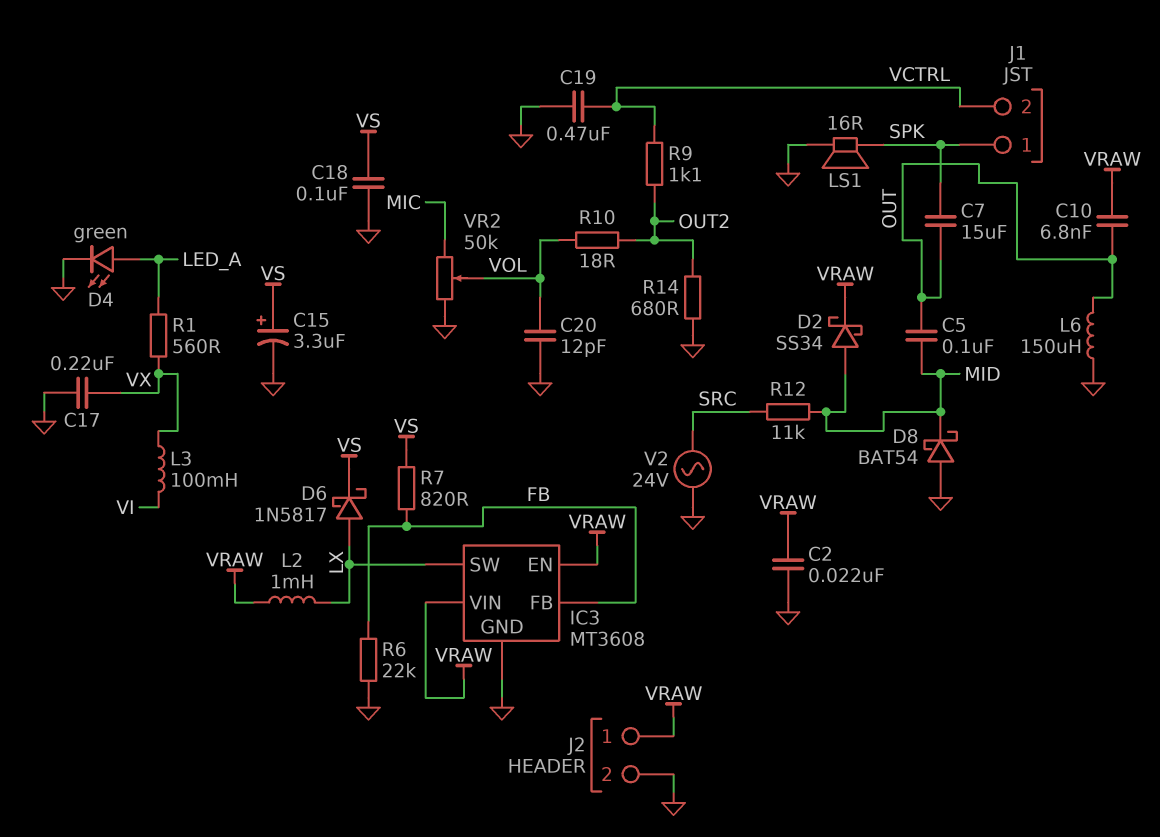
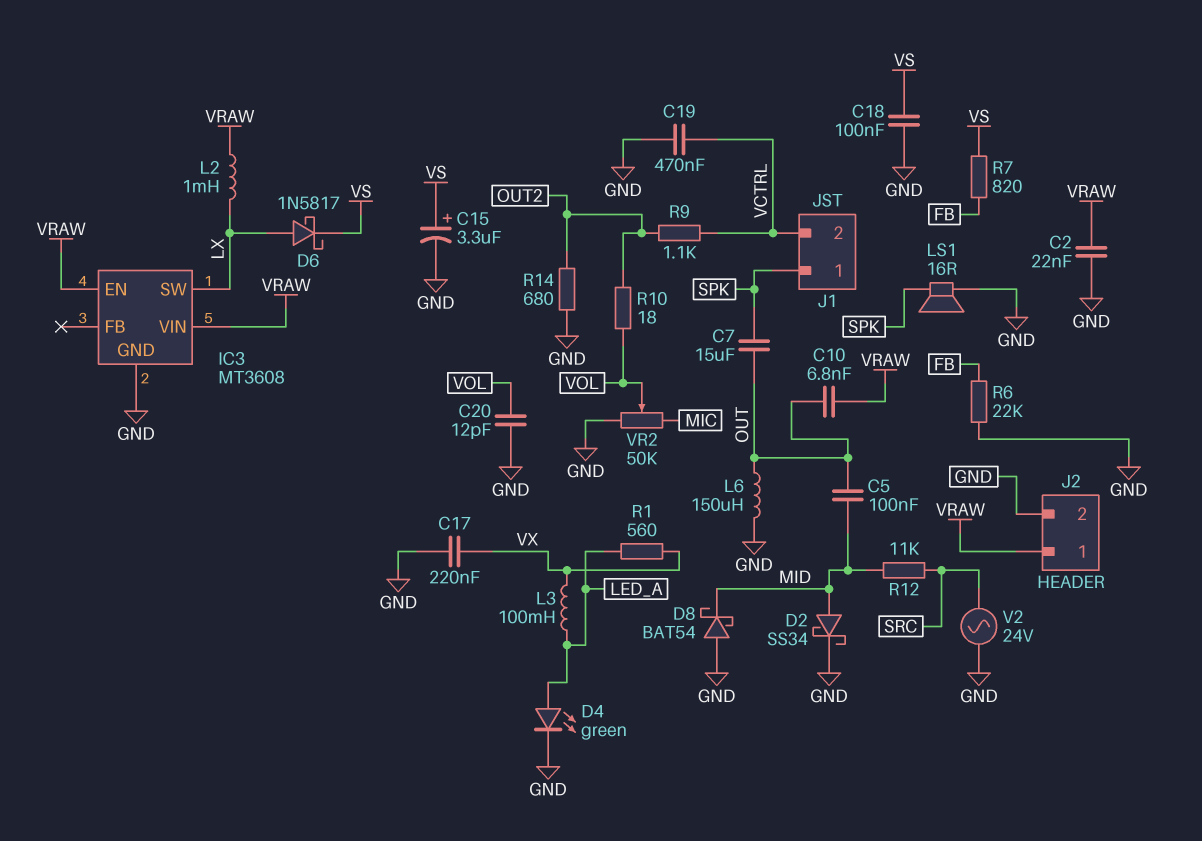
D2: schottky SS34 (A MID, K VRAW) -> schottky SS34 (A MID, K GND)
IC3 pin FB: FB -> none
L3: 100mH (VI, VX) -> 100mH (LED_A, VX)

